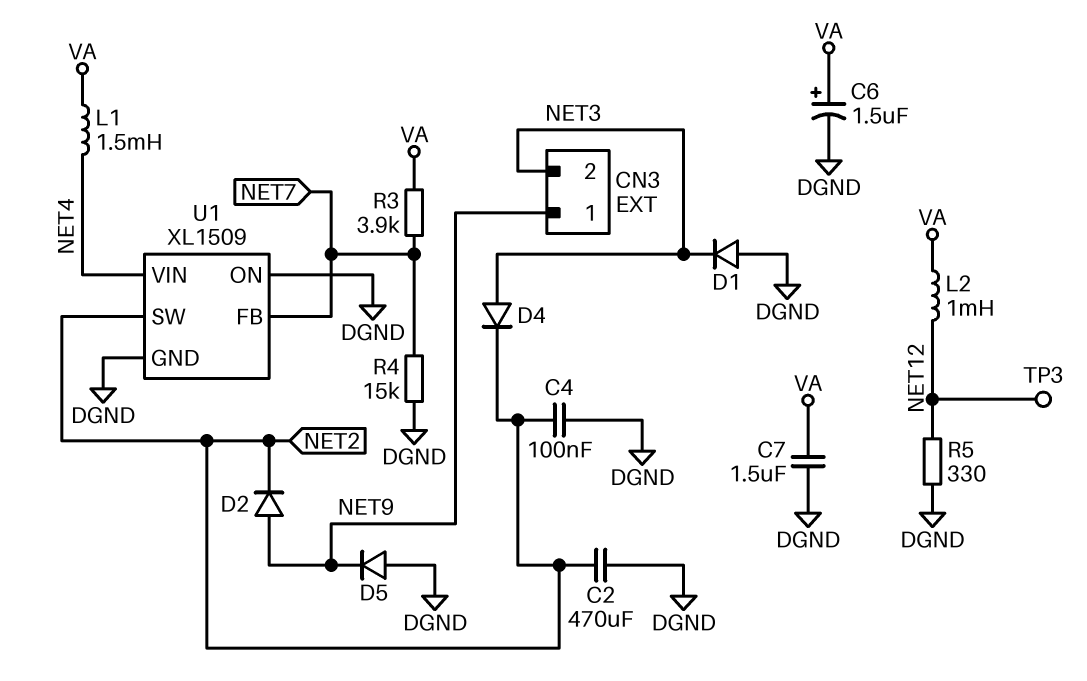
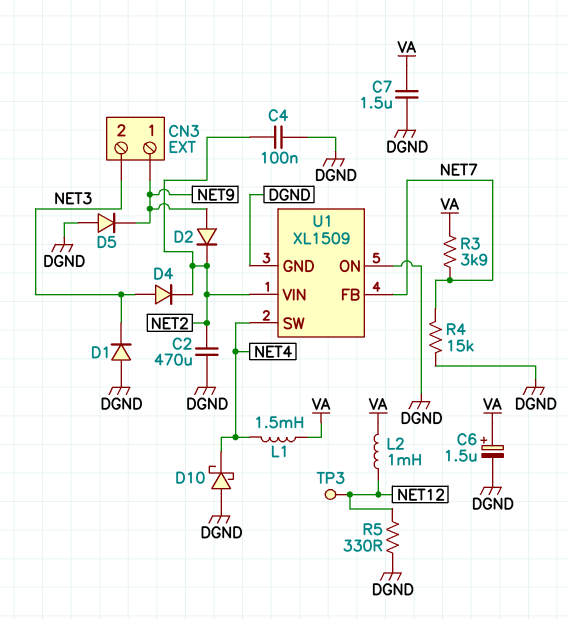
D10: none -> schottky (A DGND, K NET4)
U1 pin SW: NET2 -> NET4
U1 pin VIN: NET4 -> NET2

